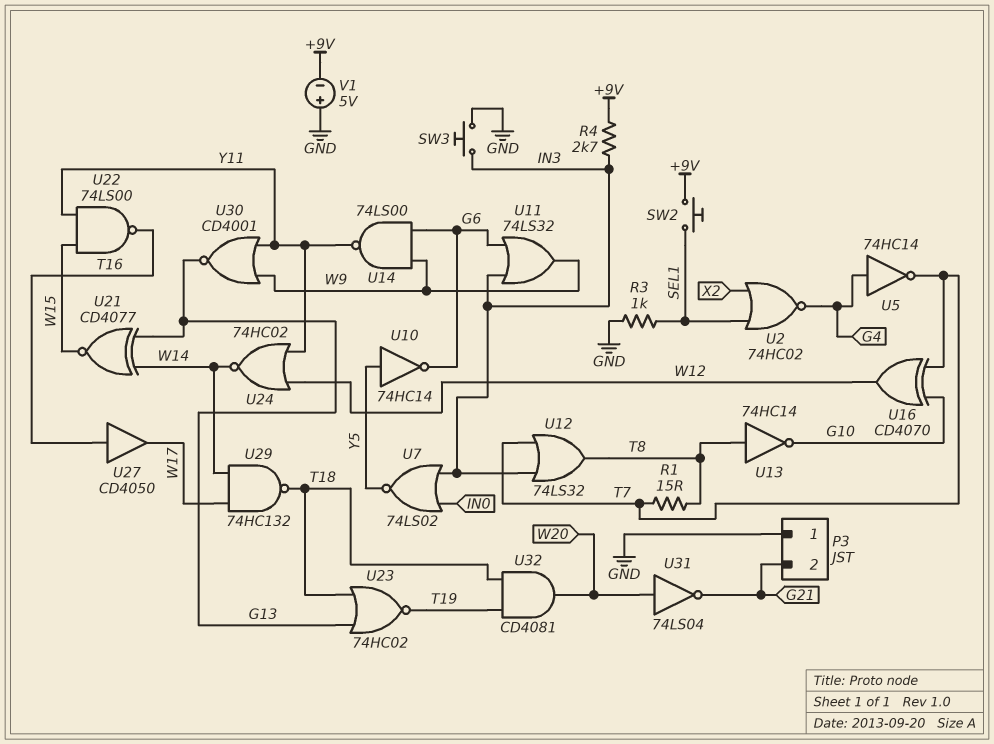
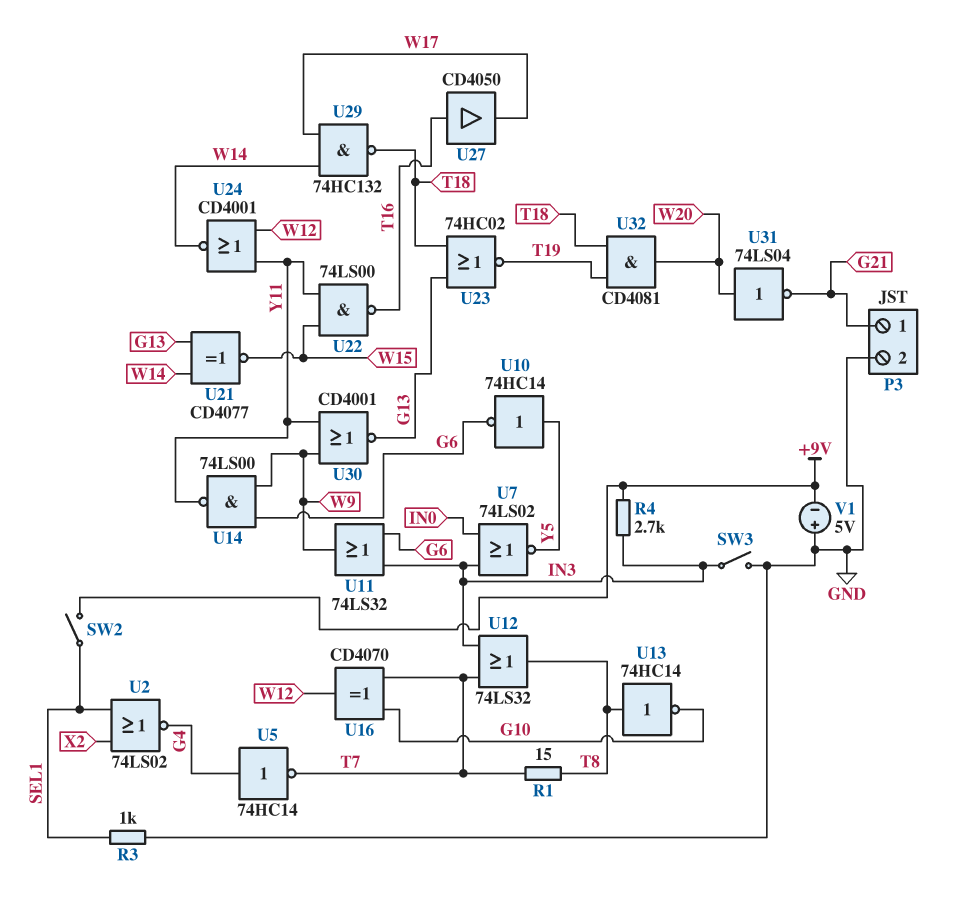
P3 pin 1: GND -> G21
P3 pin 2: G21 -> GND
SW2: button (+9V, SEL1) -> switch (+9V, SEL1)
SW3: button (GND, IN3) -> switch (GND, IN3)
U2: NOR 74HC02 (in SEL1, in X2, out G4) -> NOR 74LS02 (in SEL1, in X2, out G4)
U24: NOR 74HC02 (in W12, in Y11, out W14) -> NOR CD4001 (in W12, in Y11, out W14)

